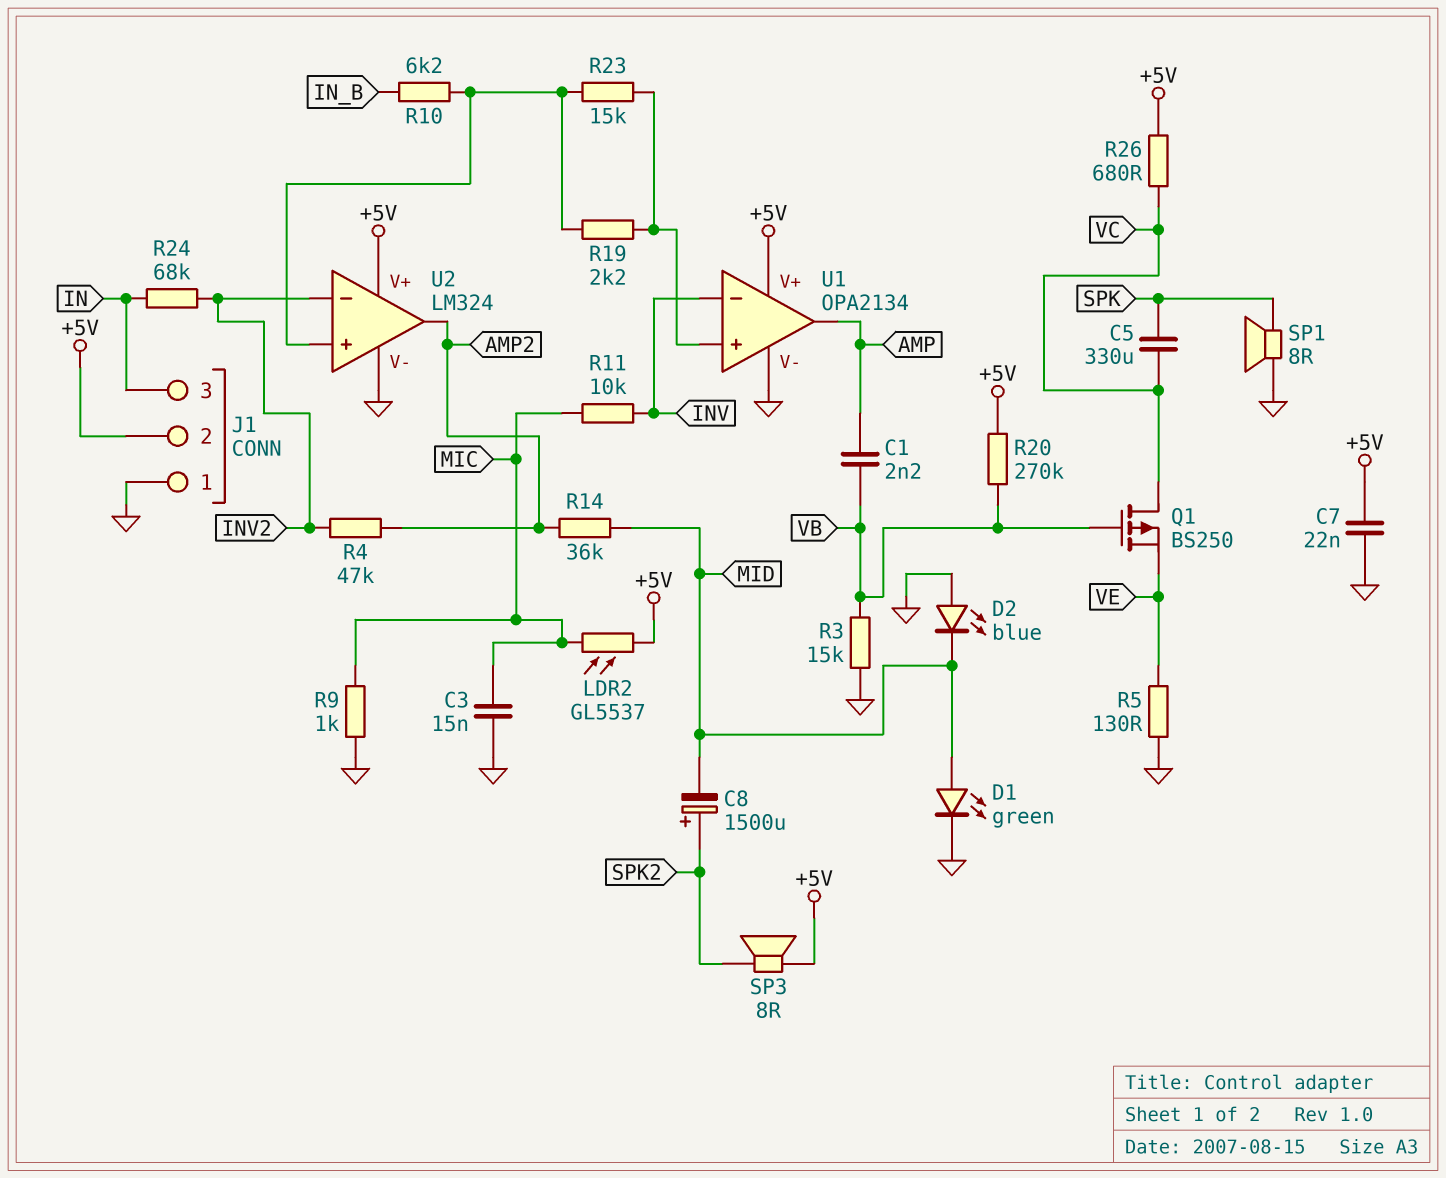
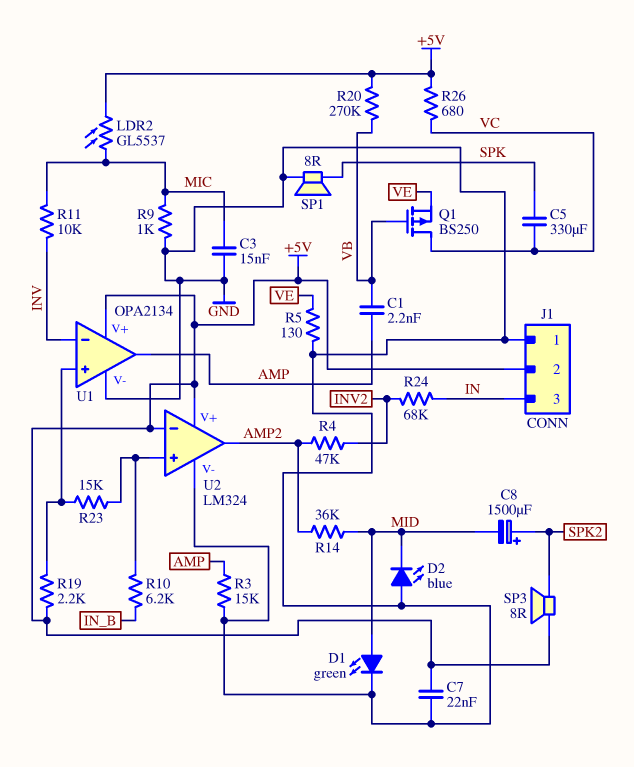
R3: 15k (GND, VB) -> 15k (AMP, GND)
R19: 2.2k (U1/in+, U2/in+) -> 2.2k (+5V, U1/in+)
U2 pin in-: INV2 -> +5V

